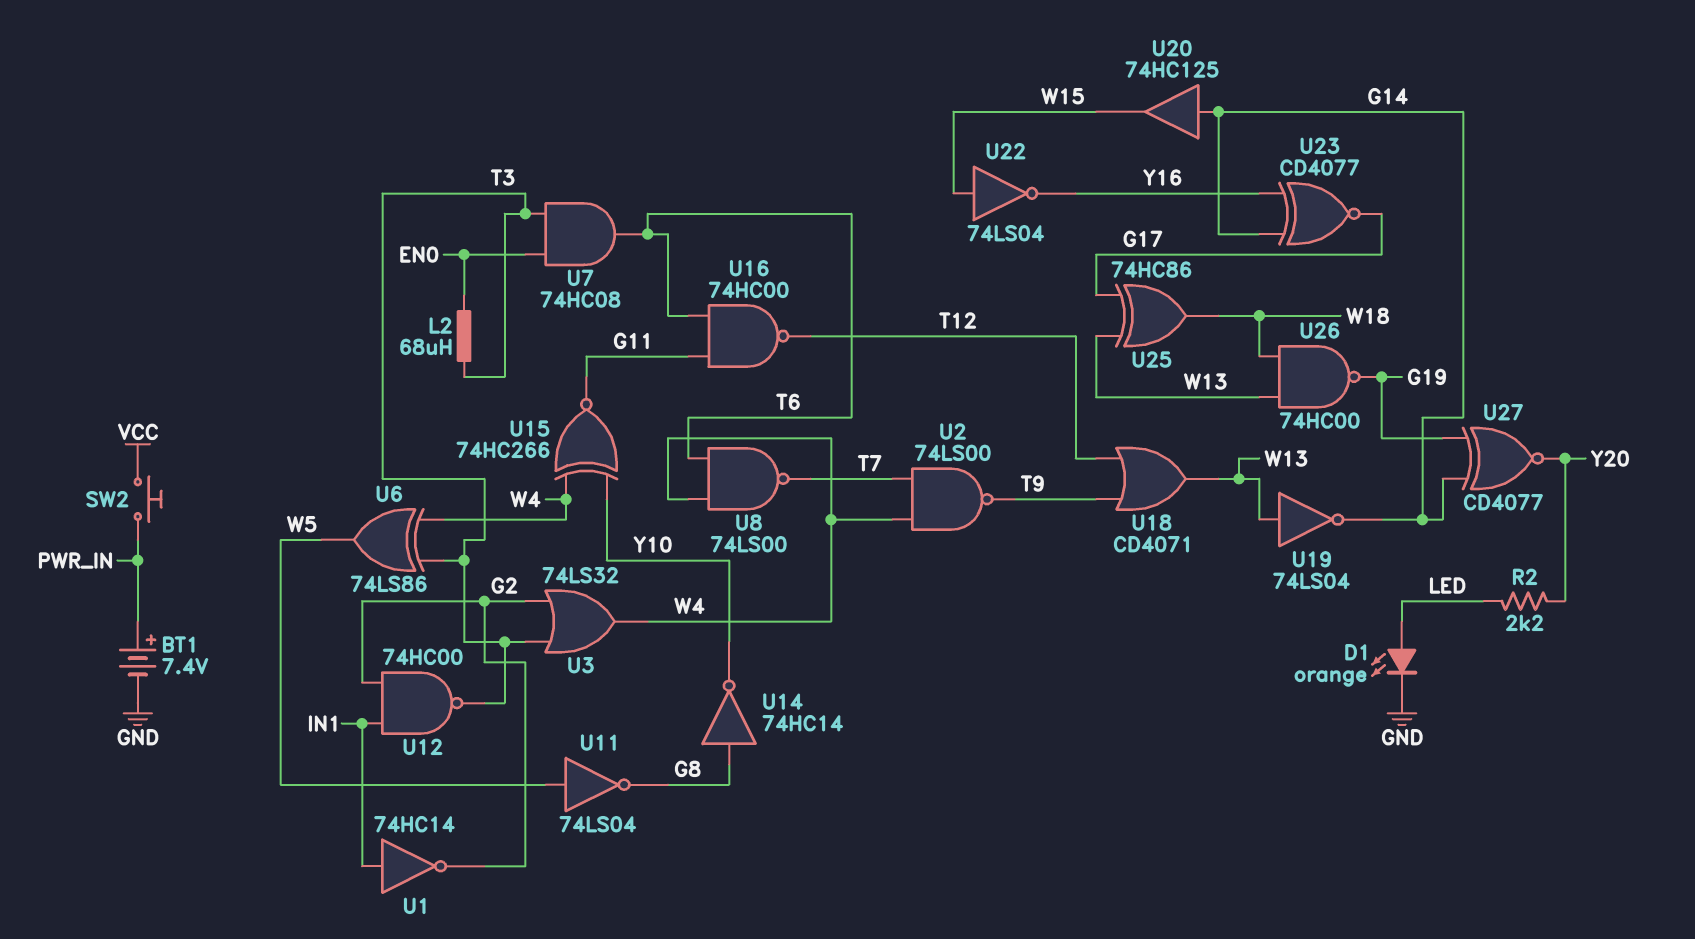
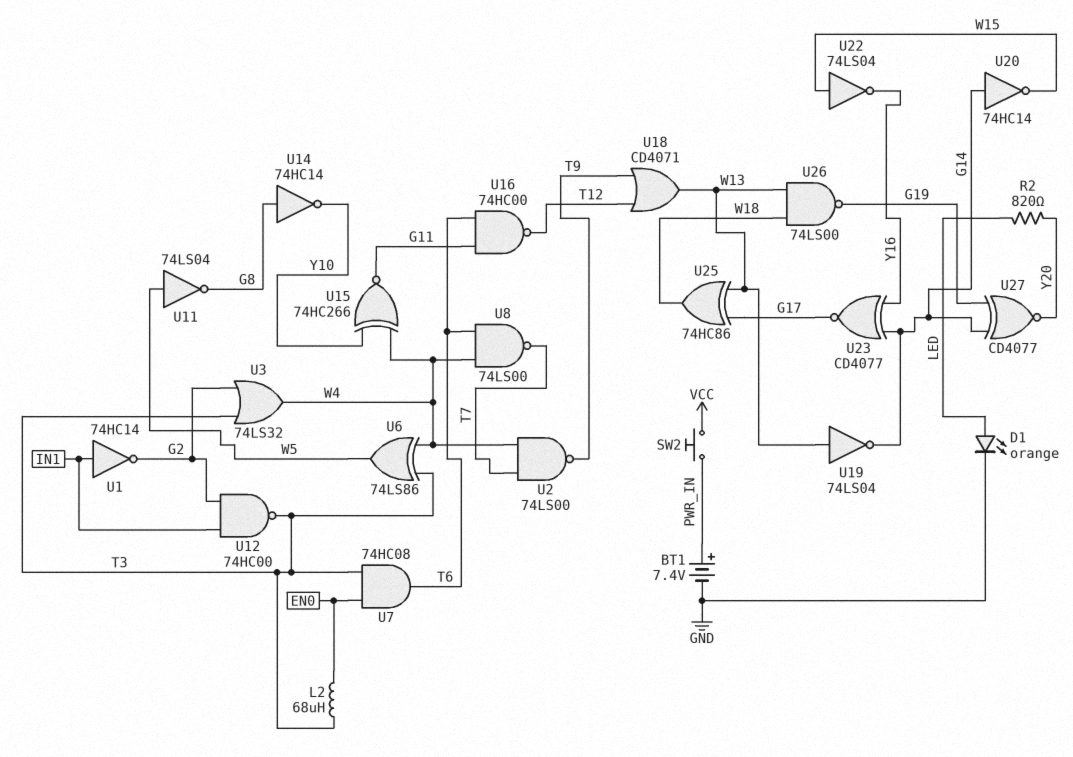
R2: 2.2k (LED, Y20) -> 820 (LED, Y20)
U20: buffer 74HC125 (in G14, out W15) -> NOT 74HC14 (in G14, out W15)
U26: NAND 74HC00 (in W13, in W18, out G19) -> NAND 74LS00 (in W13, in W18, out G19)

